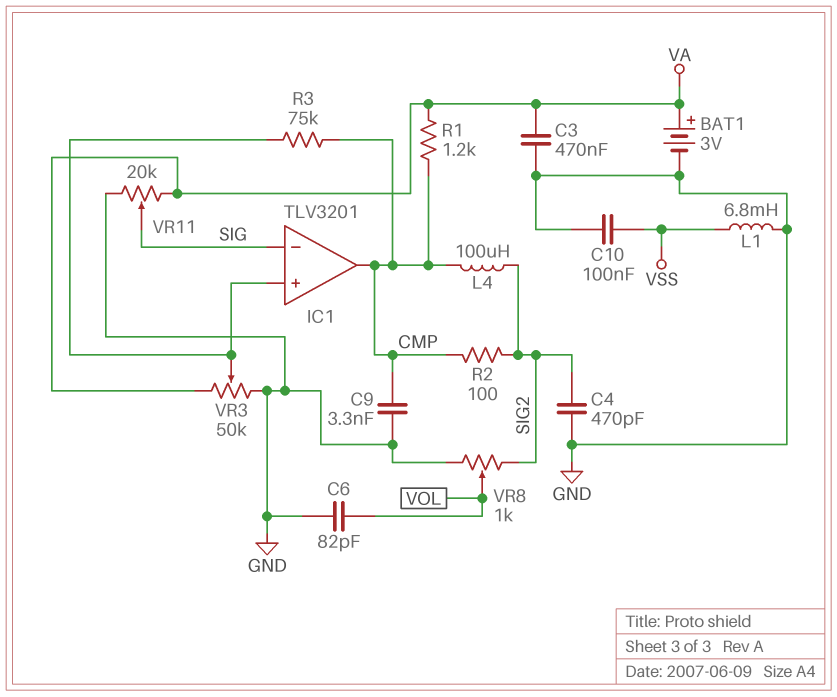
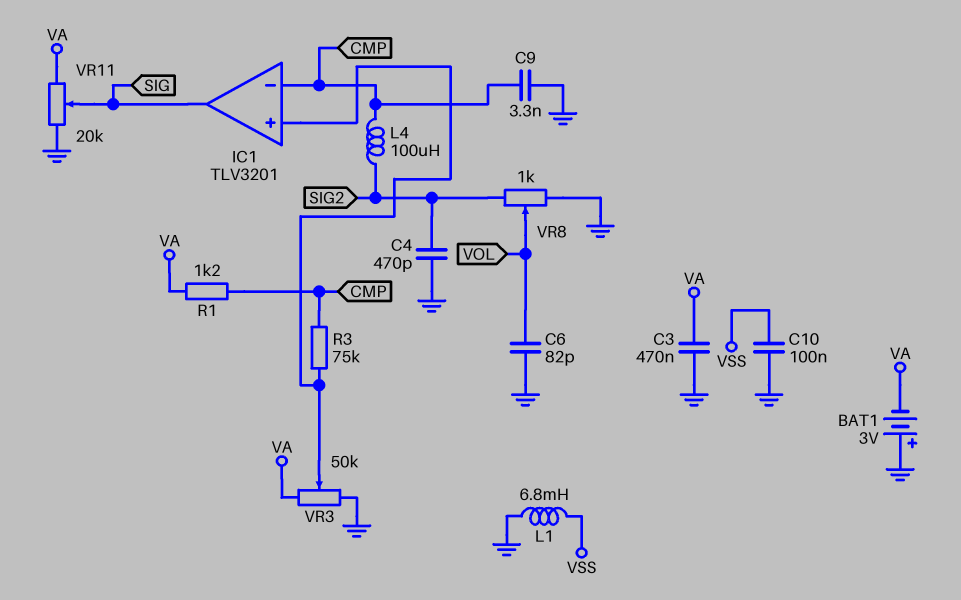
BAT1: 3V (plus VA, minus GND) -> 3V (plus GND, minus VA)
IC1 pin in-: SIG -> CMP
IC1 pin out: CMP -> SIG
R2: 100 (CMP, SIG2) -> none

